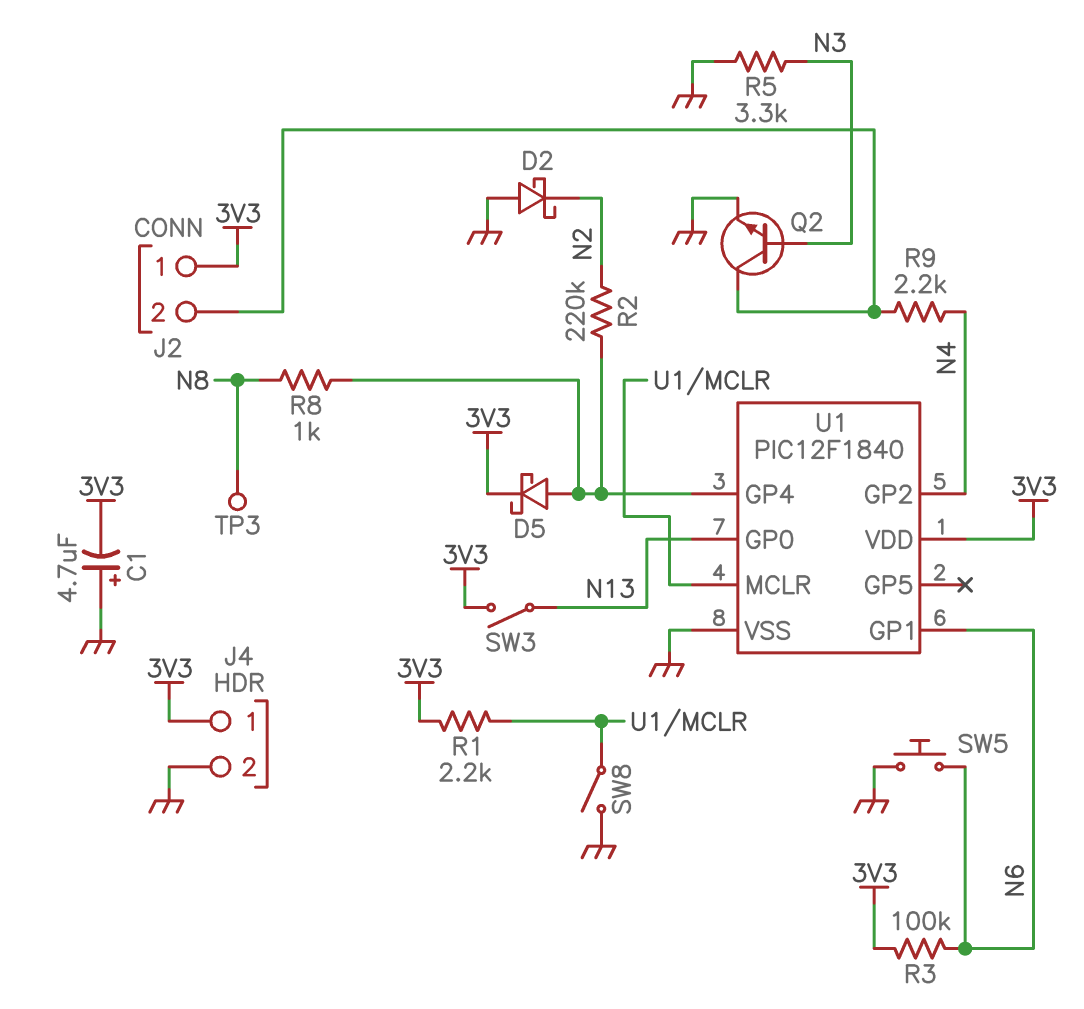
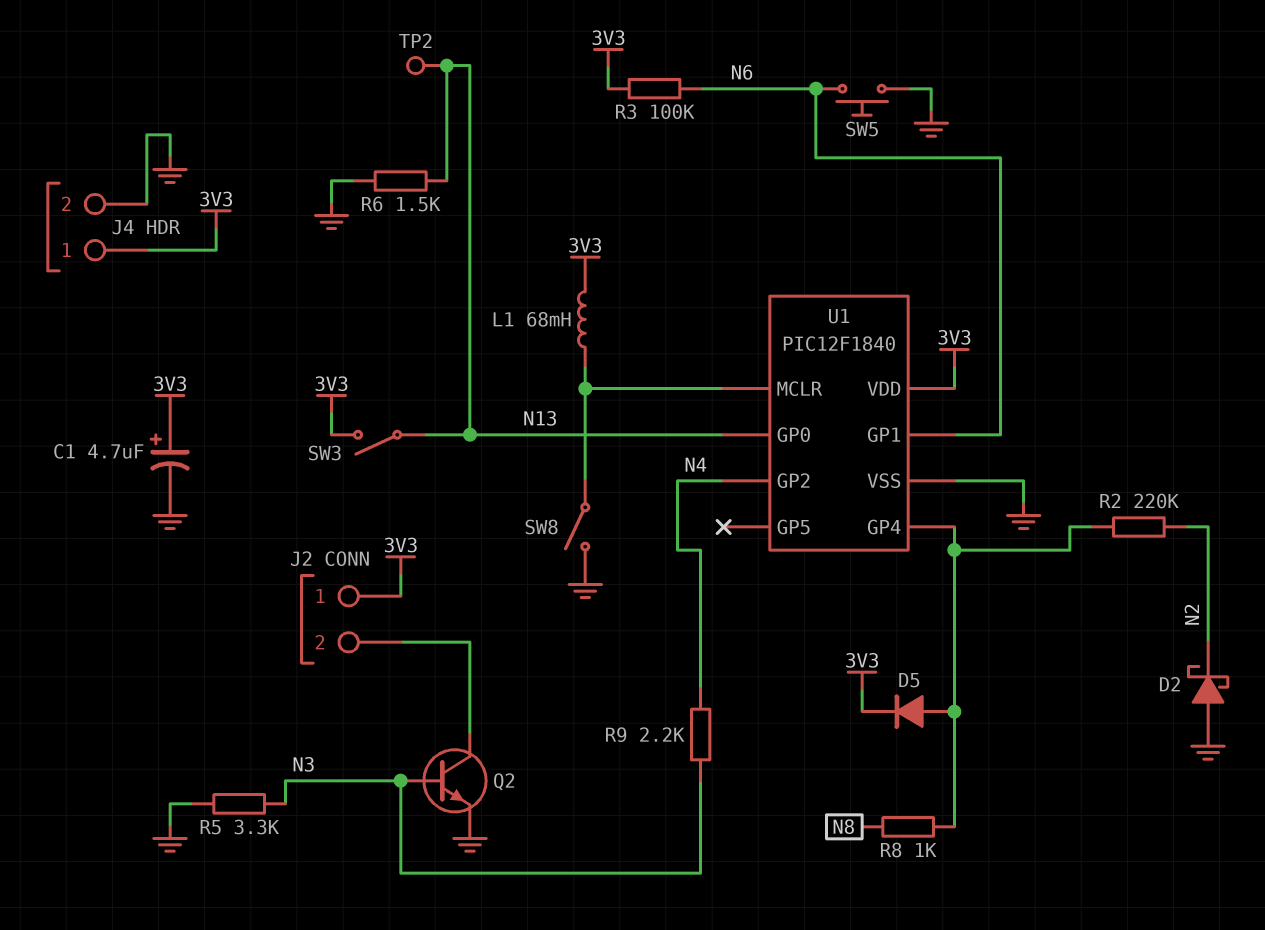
C1: 4.7uF (plus GND, minus 3V3) -> 4.7uF (plus 3V3, minus GND)
D5: schottky (A U1/GP4, K 3V3) -> diode (A U1/GP4, K 3V3)
L1: none -> 68mH (3V3, U1/MCLR)
R1: 2.2k (3V3, U1/MCLR) -> none
R6: none -> 1.5k (GND, N13)
R9: 2.2k (J2/2, N4) -> 2.2k (N3, N4)
TP2: none -> test point (N13)
TP3: test point (N8) -> none

